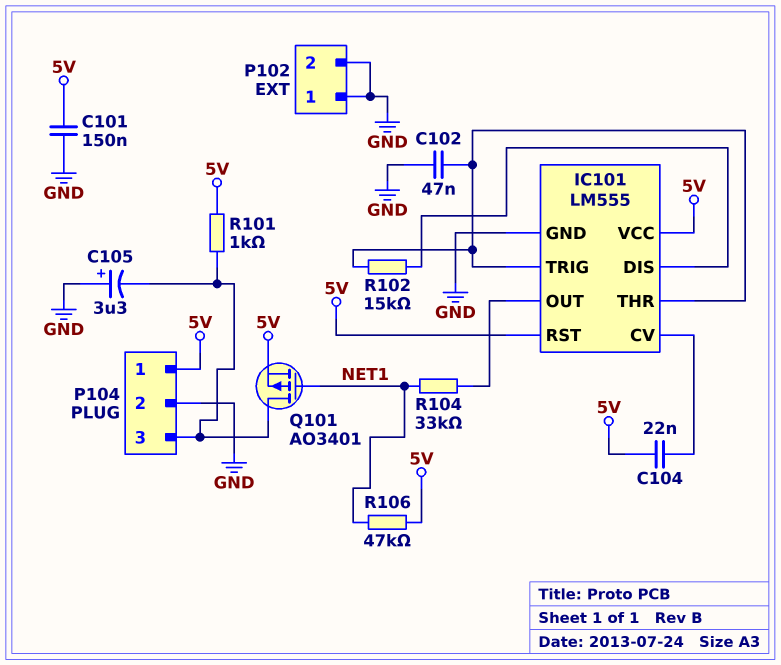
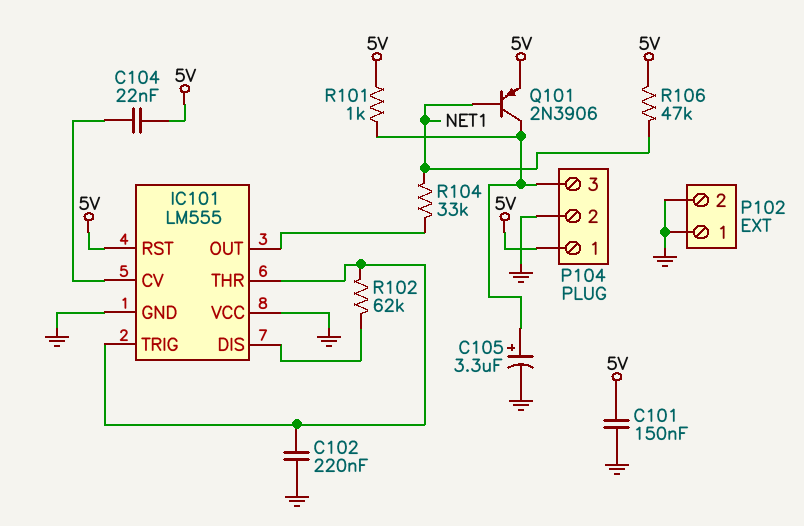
C102: 47nF (GND, IC101/THR) -> 220nF (GND, IC101/THR)
C105: 3.3uF (plus GND, minus P104/3) -> 3.3uF (plus P104/3, minus GND)
IC101 pin VCC: 5V -> GND
Q101: PMOS AO3401 (G NET1, D P104/3, S 5V) -> PNP 2N3906 (B NET1, C P104/3, E 5V)
R102: 15k (IC101/DIS, IC101/THR) -> 62k (IC101/DIS, IC101/THR)

